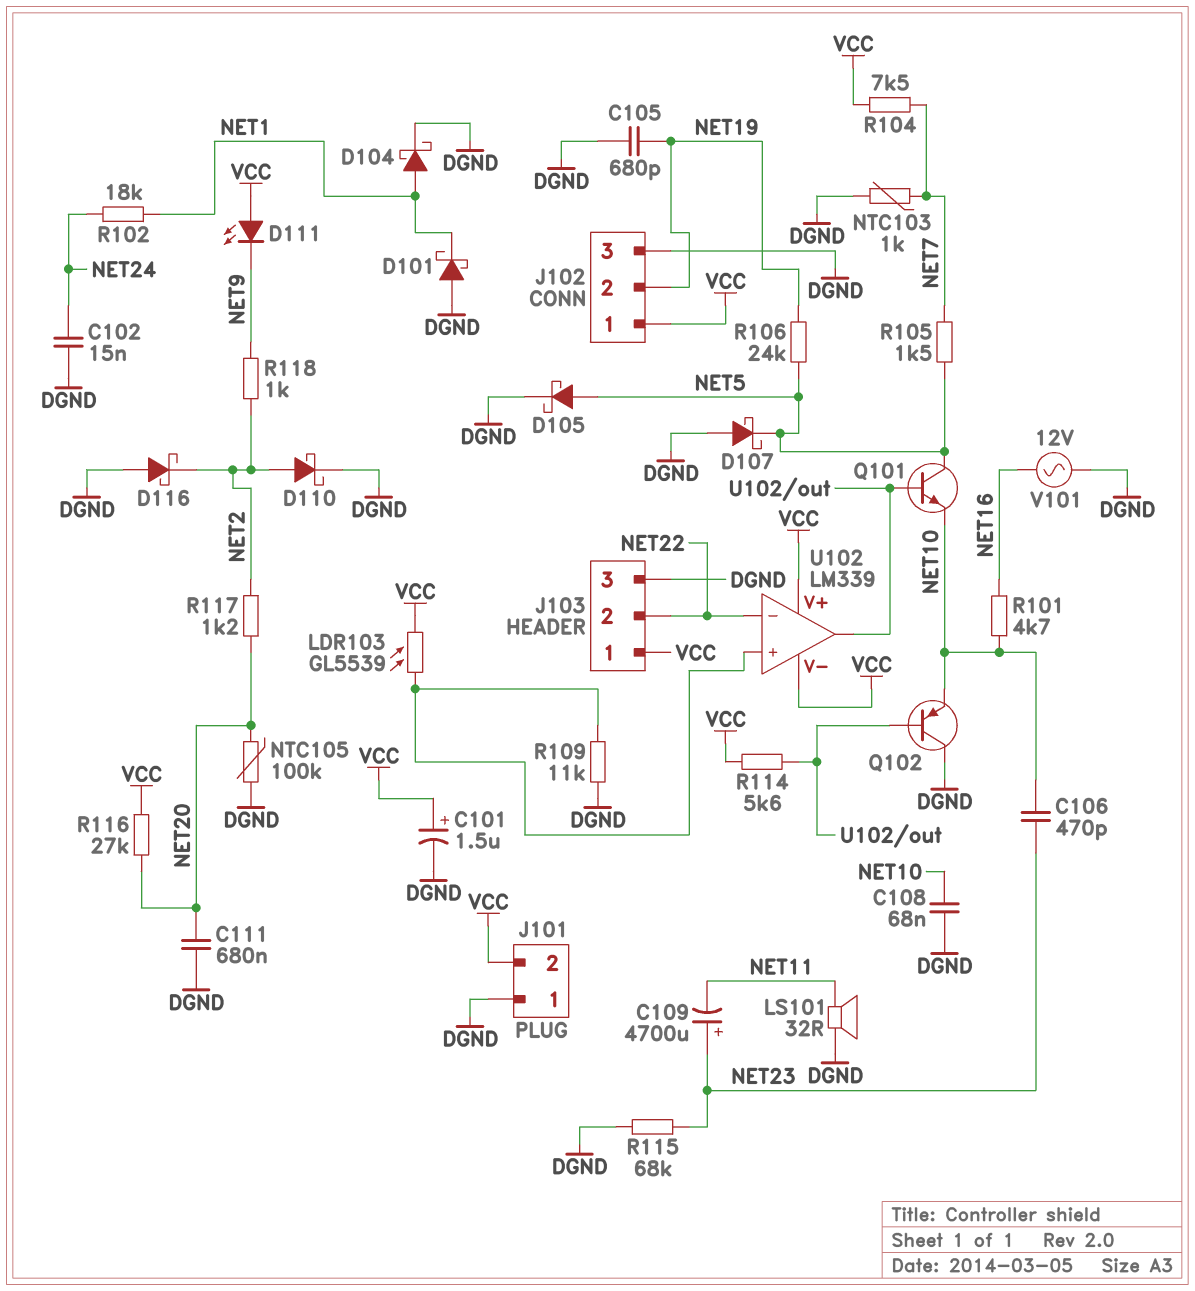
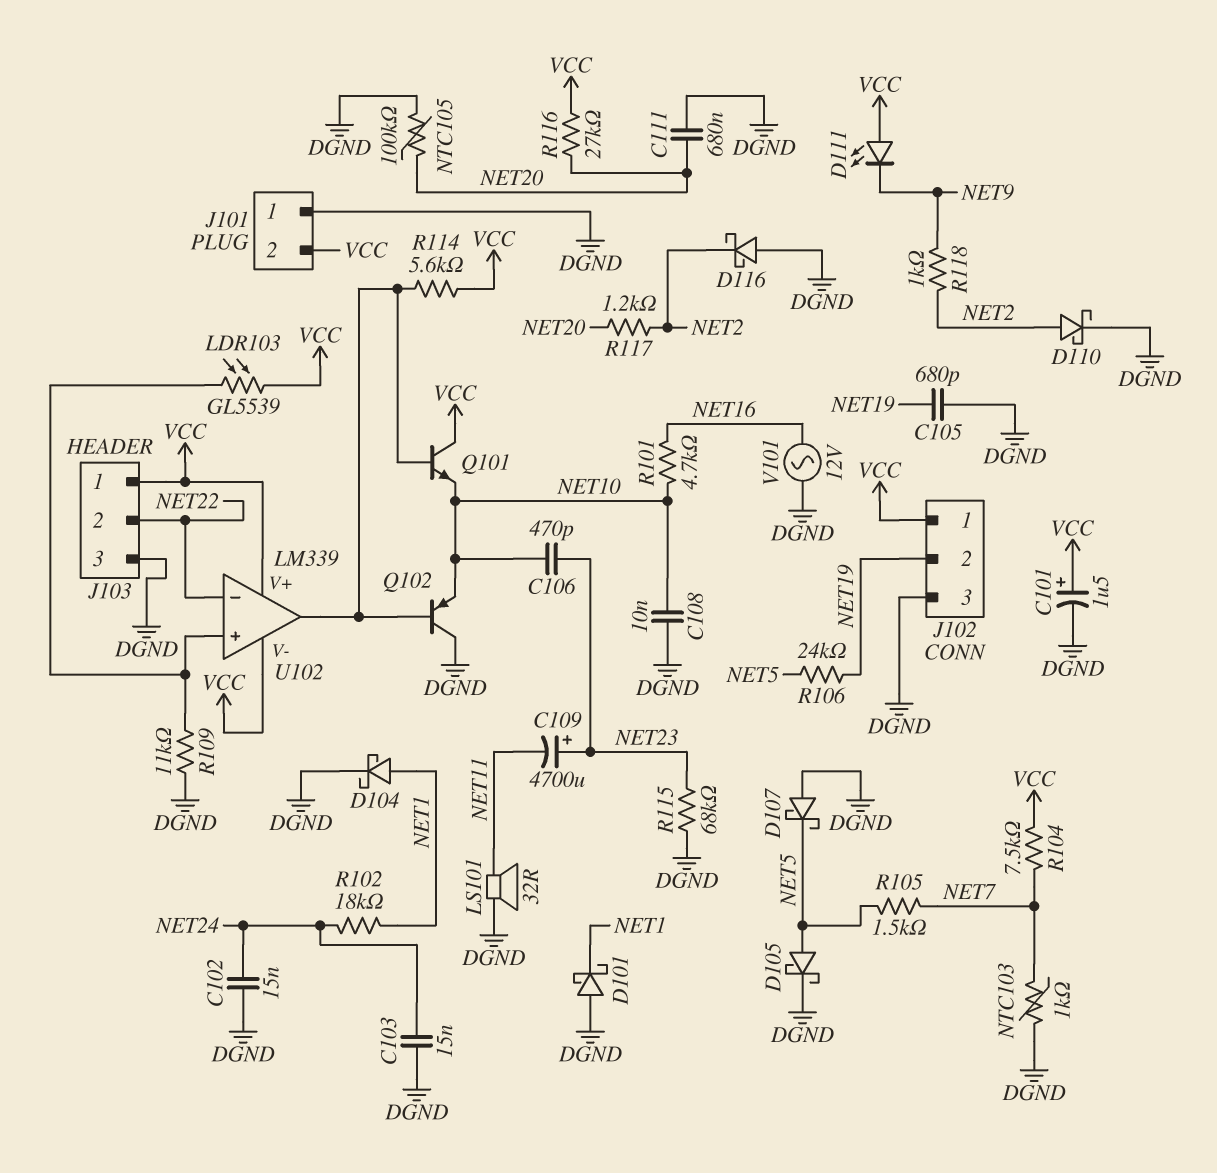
C103: none -> 15nF (DGND, NET24)
C108: 68nF (DGND, NET10) -> 10nF (DGND, NET10)
Q101: NPN (B U102/out, C NET5, E NET10) -> NPN (B U102/out, C VCC, E NET10)

